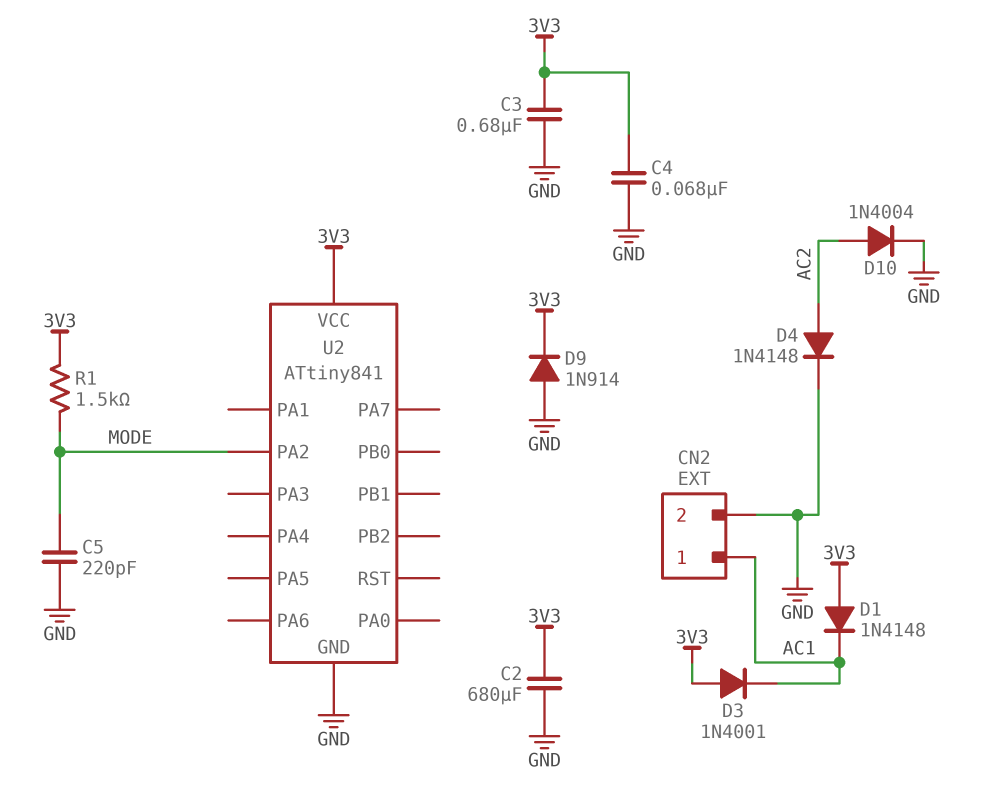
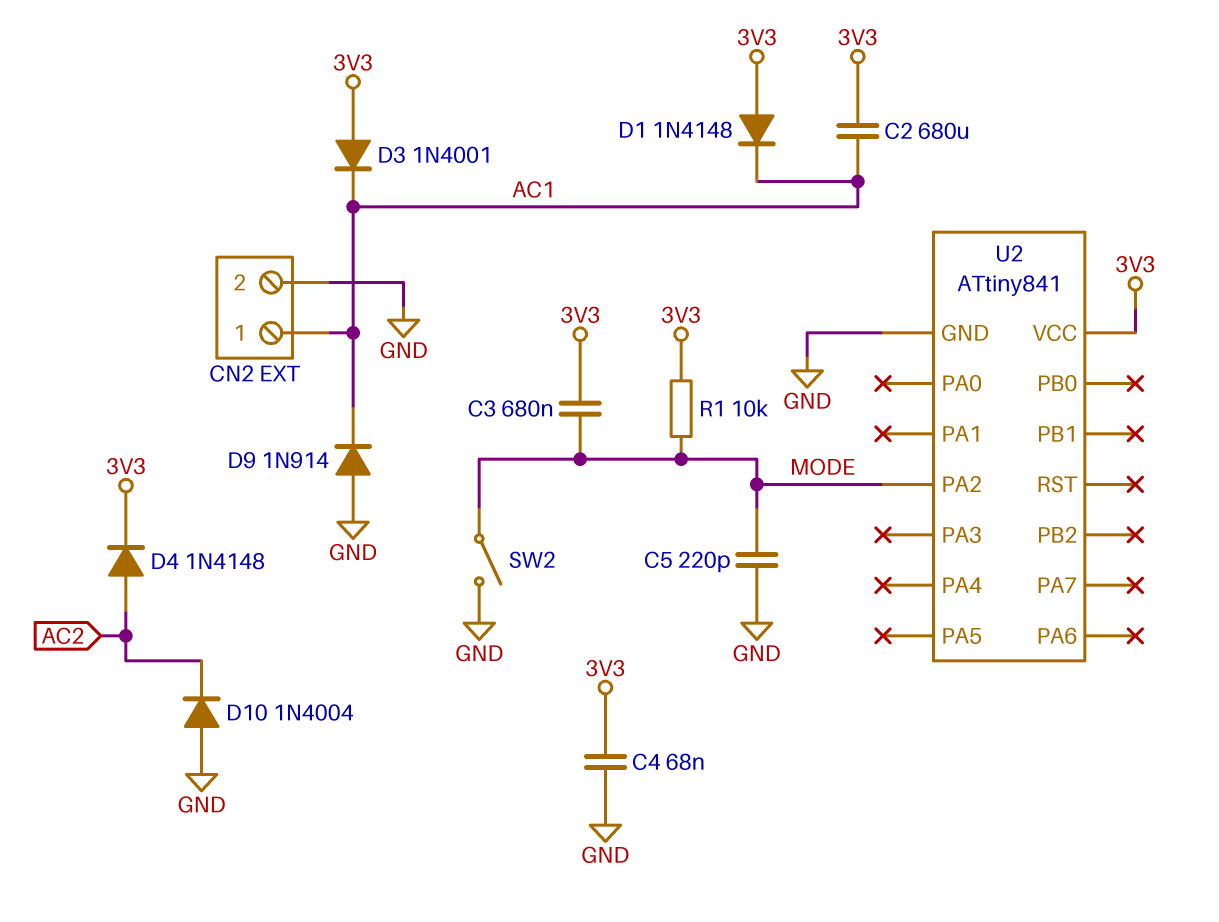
C2: 680uF (3V3, GND) -> 680uF (3V3, AC1)
C3: 680nF (3V3, GND) -> 680nF (3V3, MODE)
D4: diode 1N4148 (A AC2, K GND) -> diode 1N4148 (A AC2, K 3V3)
D9: diode 1N914 (A GND, K 3V3) -> diode 1N914 (A GND, K AC1)
D10: diode 1N4004 (A AC2, K GND) -> diode 1N4004 (A GND, K AC2)
R1: 1.5k (3V3, MODE) -> 10k (3V3, MODE)
SW2: none -> switch (GND, MODE)

